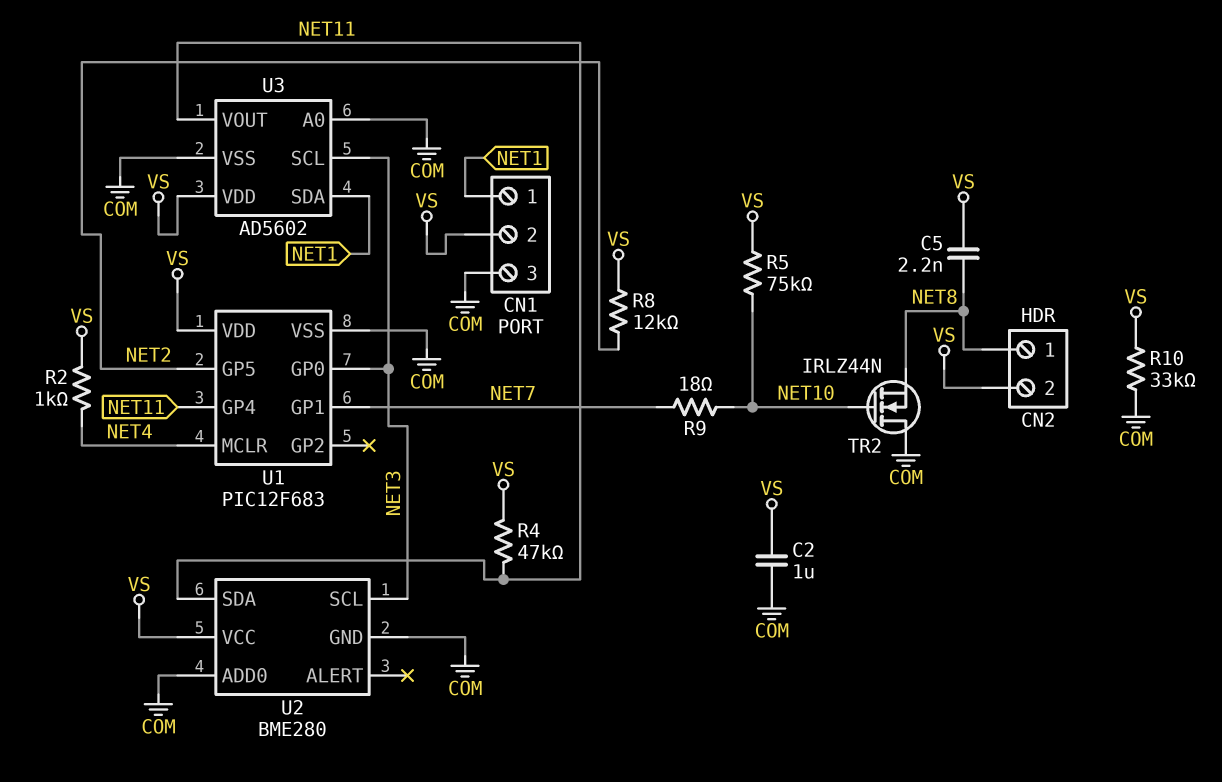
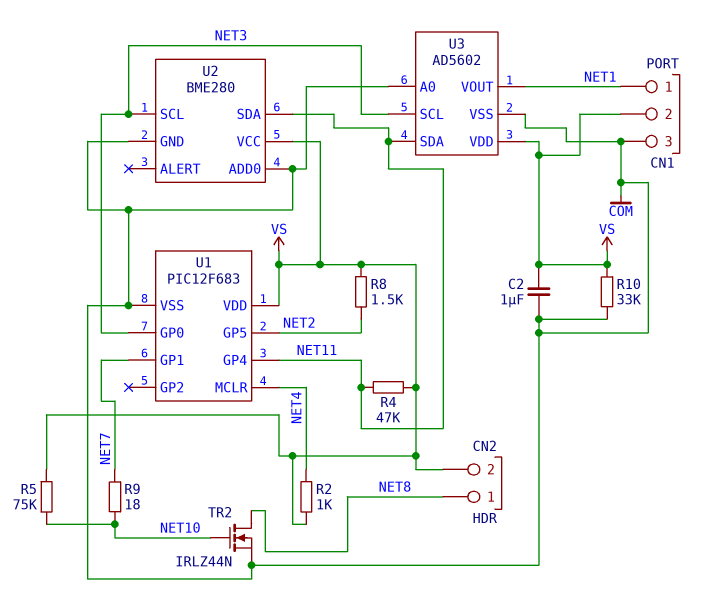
C5: 2.2nF (NET8, VS) -> none
R8: 12k (NET2, VS) -> 1.5k (NET2, VS)
TR2: NMOS IRLZ44N (G NET10, D COM, S NET8) -> NMOS IRLZ44N (G NET10, D NET8, S COM)
U3 pin SDA: NET1 -> NET11
U3 pin VOUT: NET11 -> NET1

